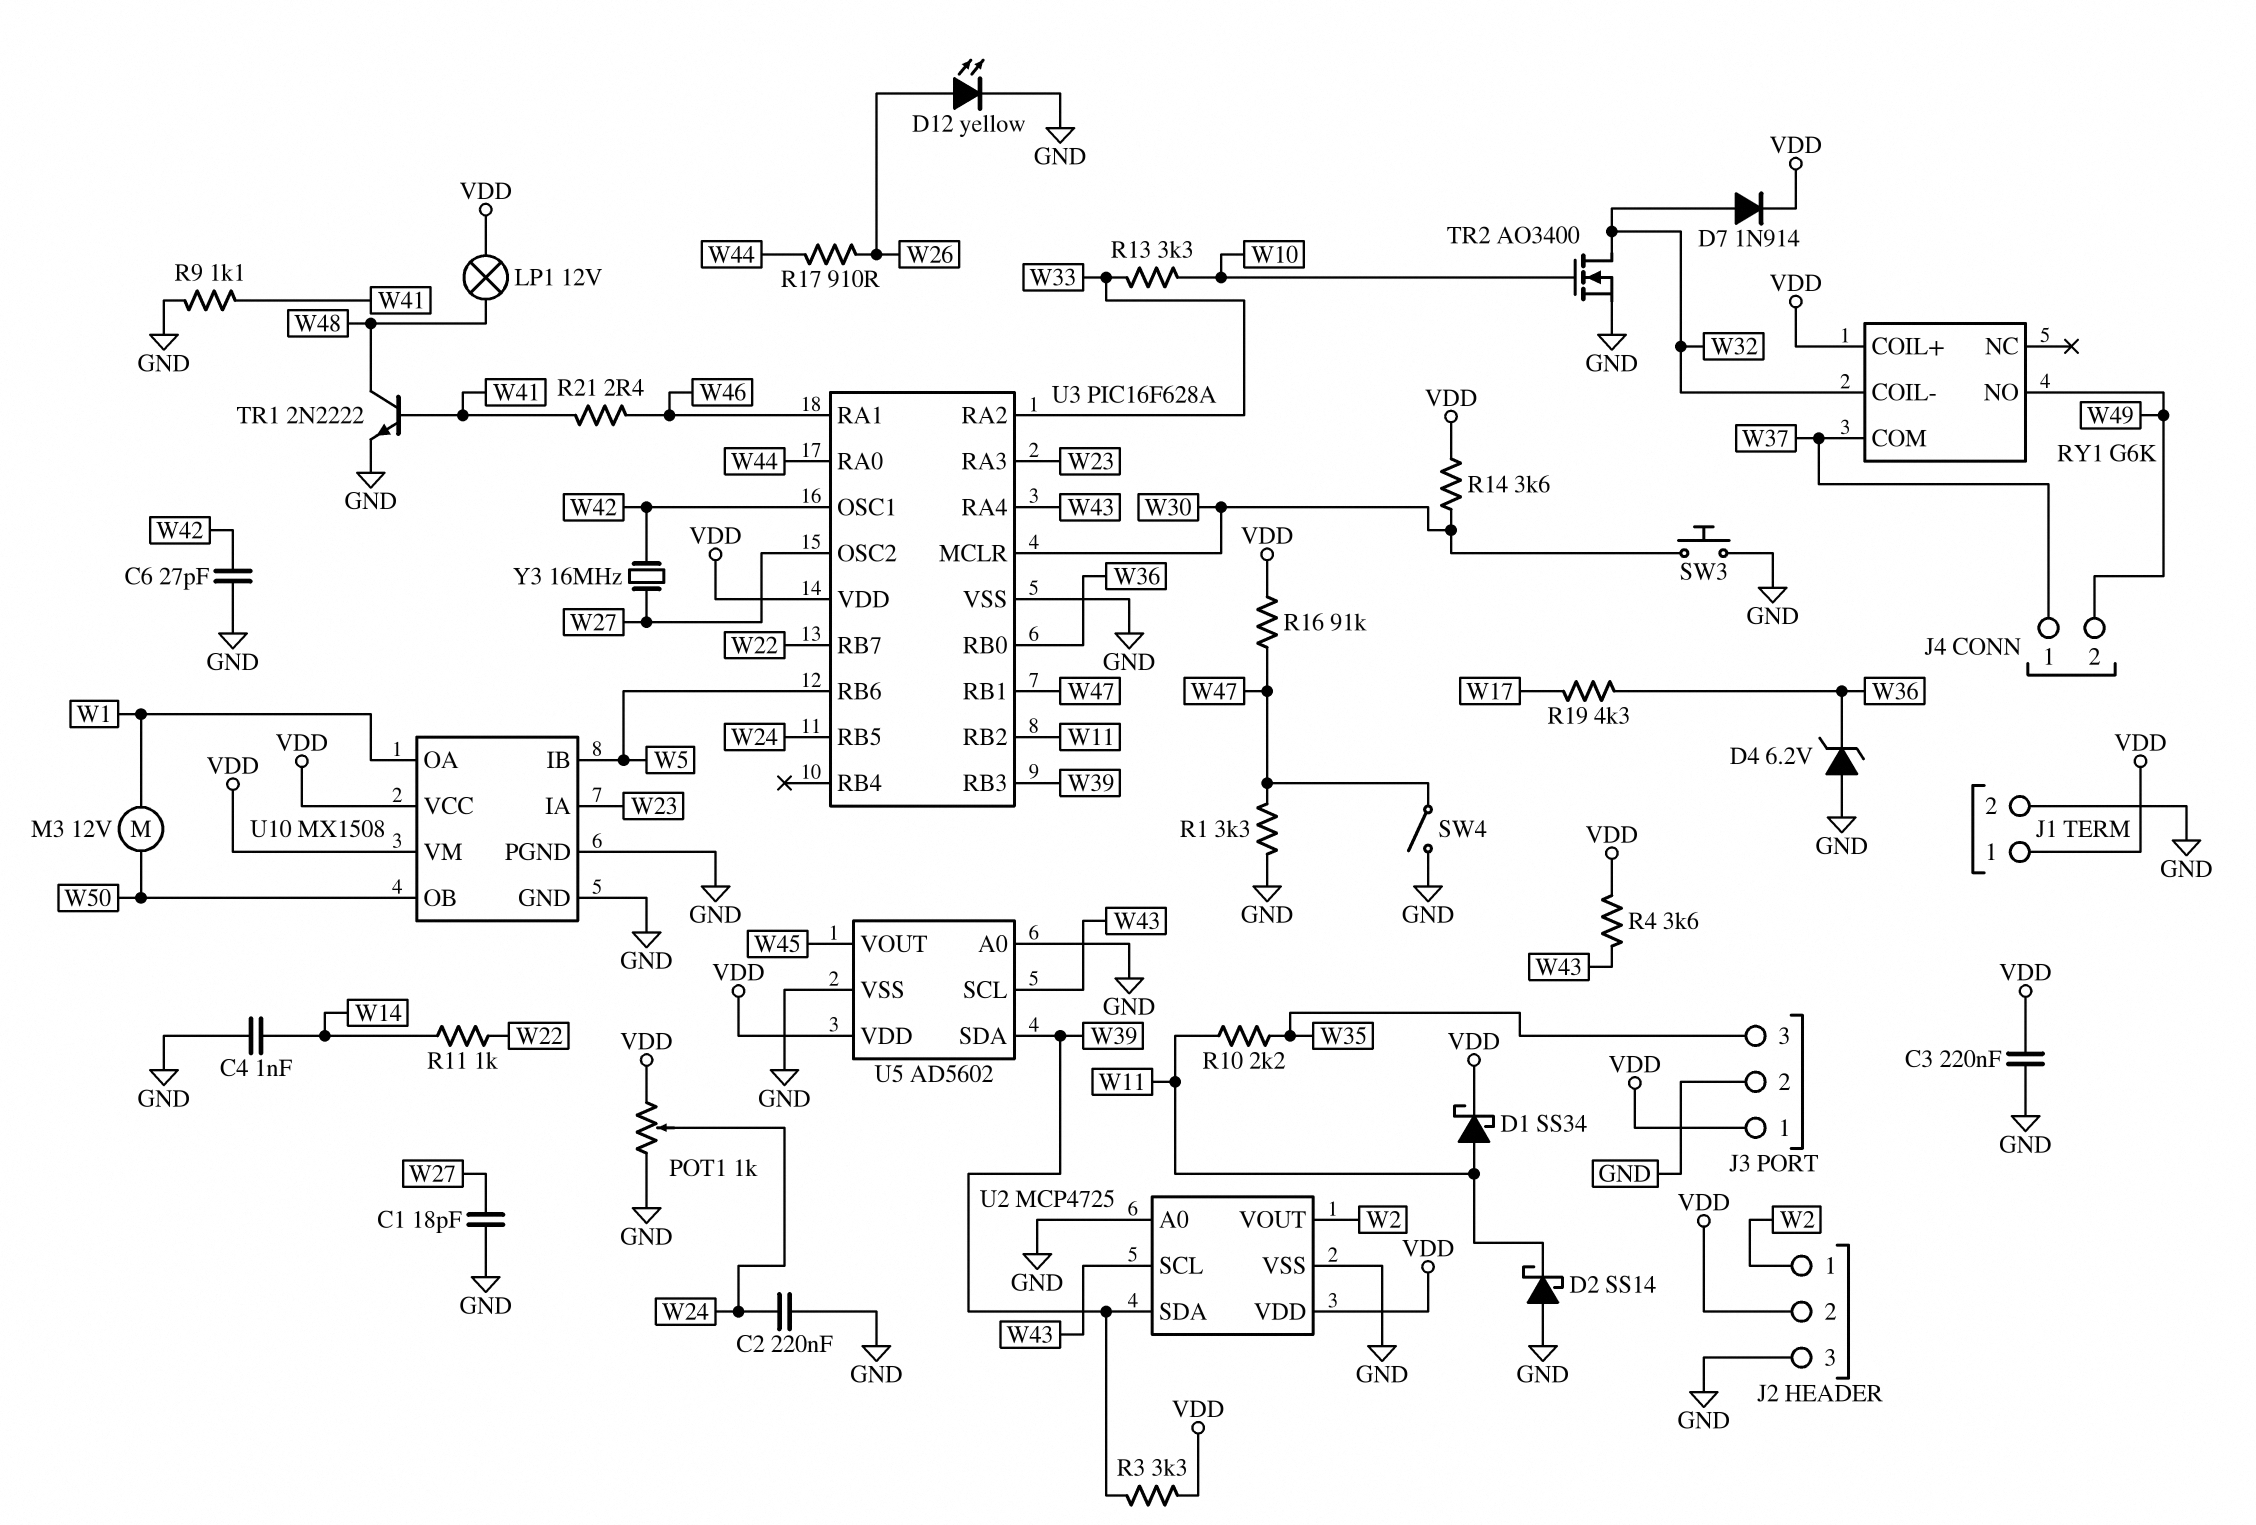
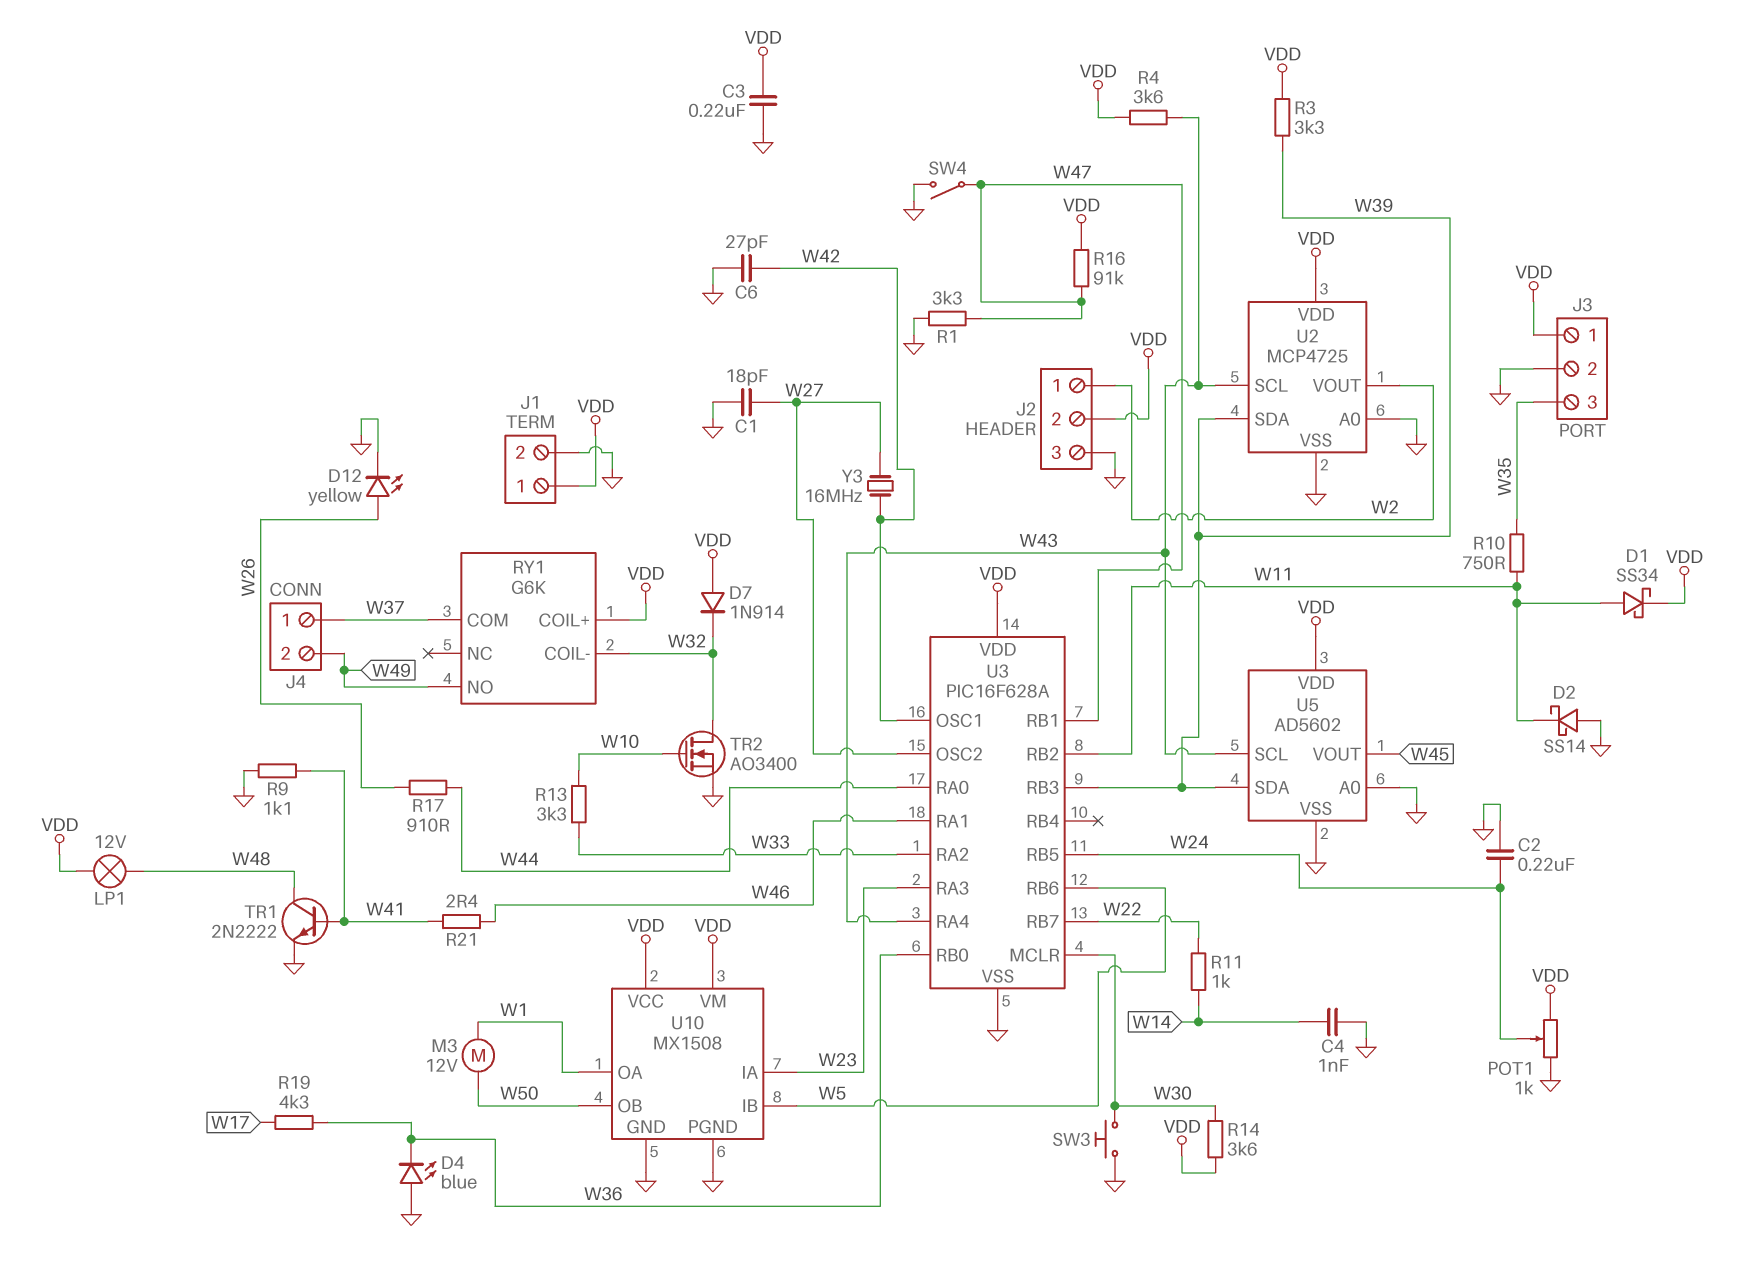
D4: zener 6.2V (A GND, K W36) -> LED blue (A GND, K W36)
D7: diode 1N914 (A W32, K VDD) -> diode 1N914 (A VDD, K W32)
R10: 2.2k (W11, W35) -> 750 (W11, W35)

